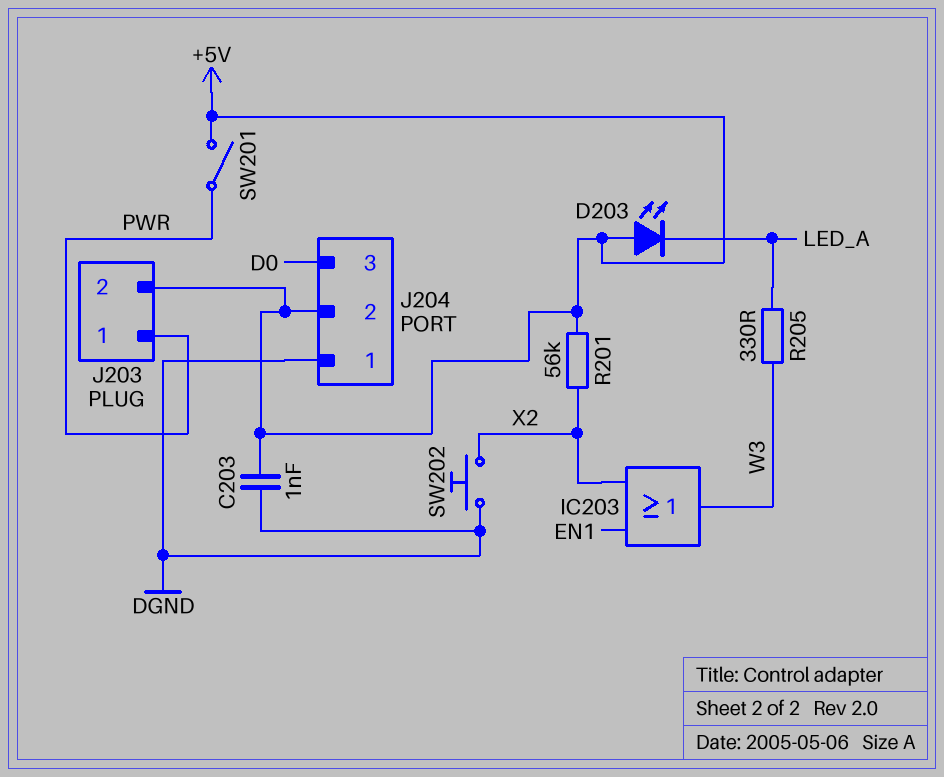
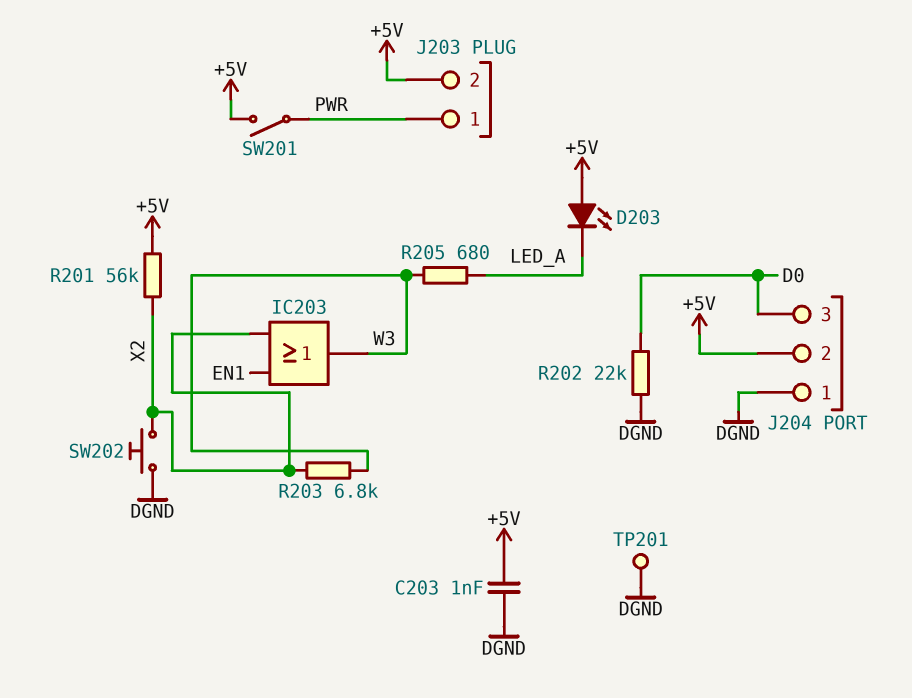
R202: none -> 22k (D0, DGND)
R203: none -> 6.8k (W3, X2)
R205: 330 (LED_A, W3) -> 680 (LED_A, W3)
TP201: none -> test point (DGND)

